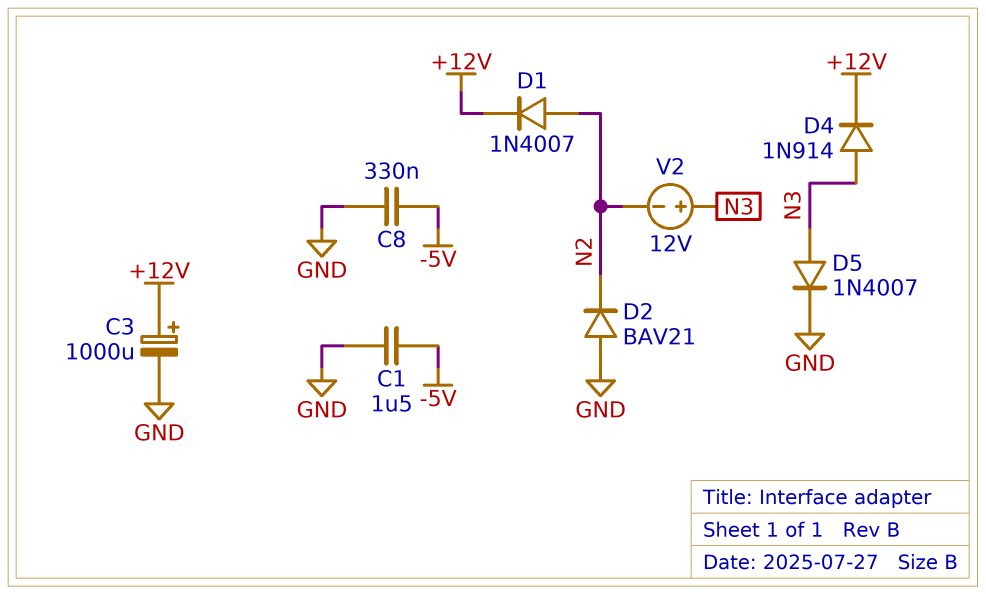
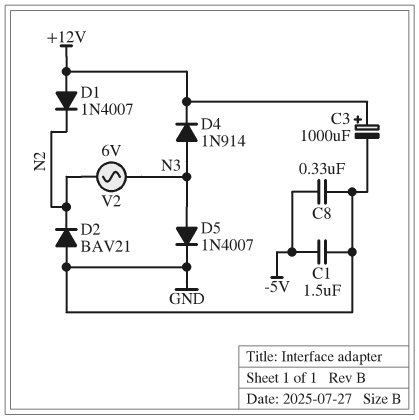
D1: diode 1N4007 (A N2, K +12V) -> diode 1N4007 (A +12V, K N2)
V2: 12V (plus N3, minus N2) -> AC 6V (N2, N3)

